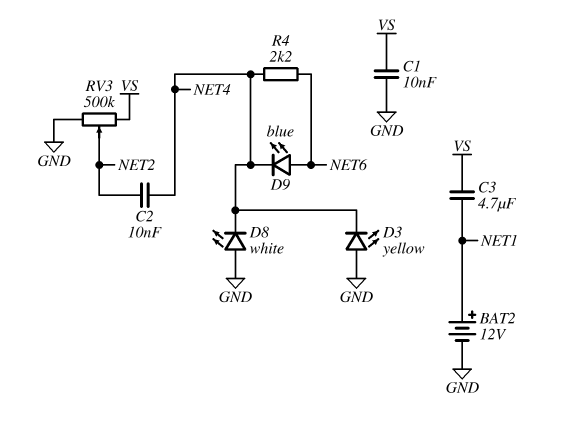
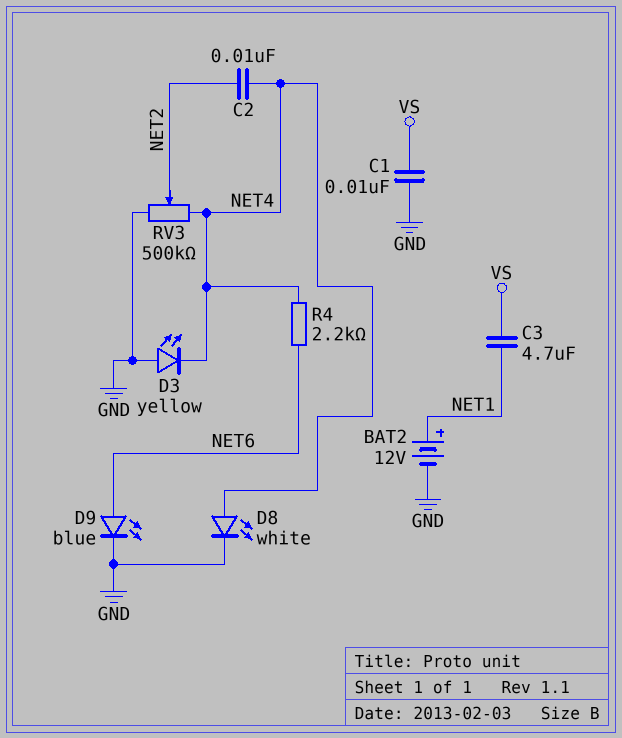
D8: LED white (A GND, K NET4) -> LED white (A NET4, K GND)
D9: LED blue (A NET6, K NET4) -> LED blue (A NET6, K GND)
RV3: 500k (GND, VS, wiper NET2) -> 500k (GND, NET4, wiper NET2)

